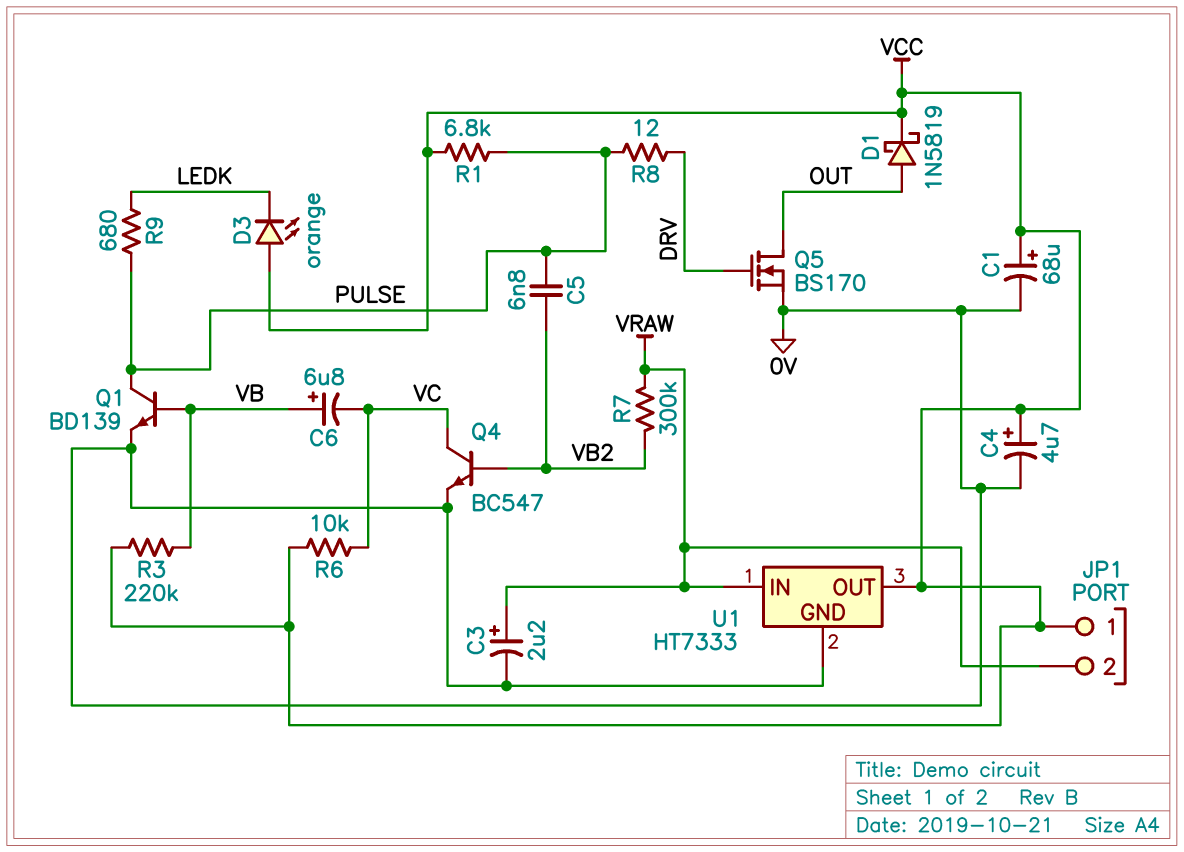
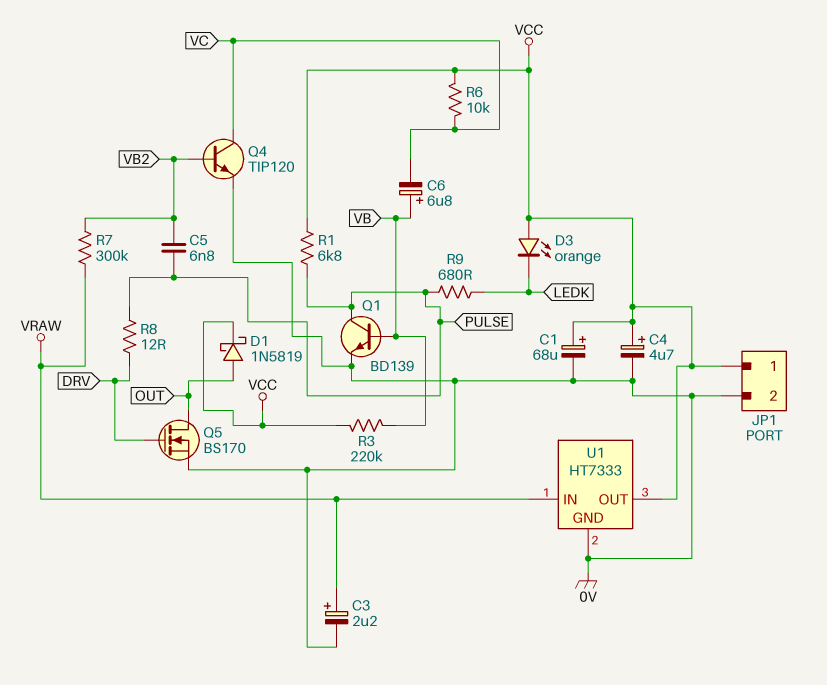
JP1 pin 2: VRAW -> 0V
Q4: NPN BC547 (B VB2, C VC, E 0V) -> NPN TIP120 (B VB2, C VC, E 0V)

